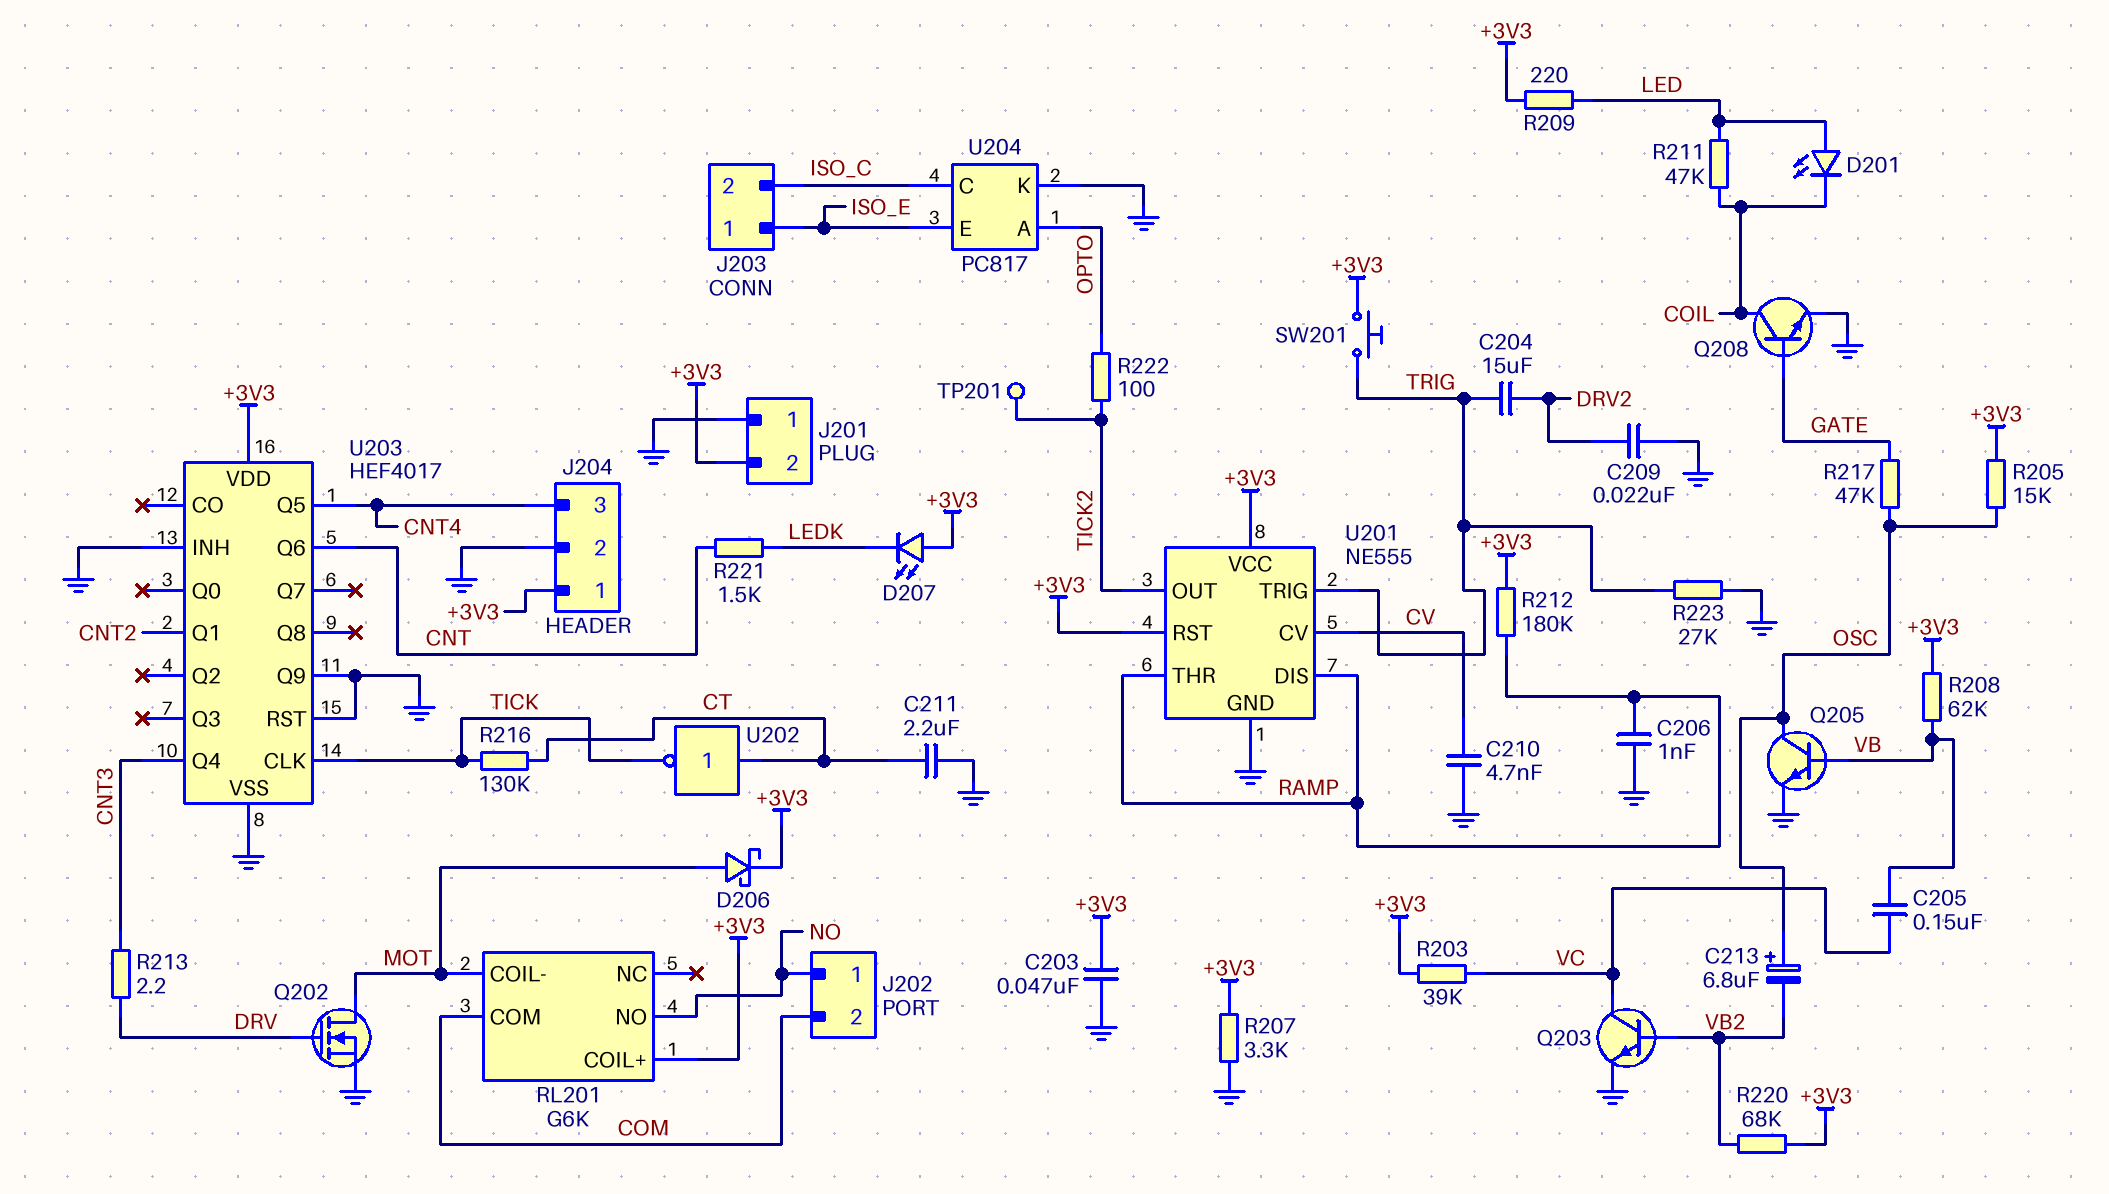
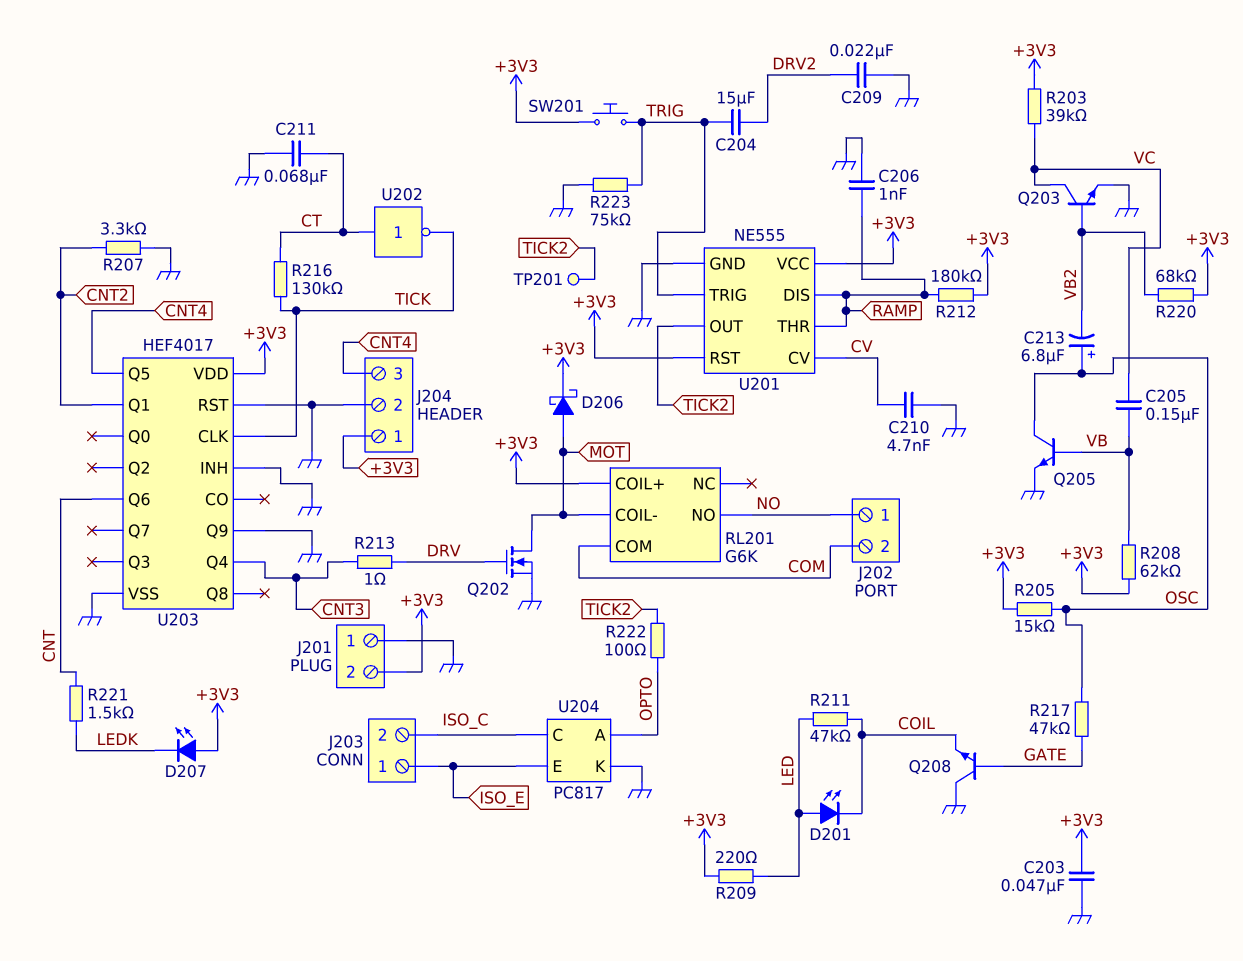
C211: 2.2uF (CT, GND) -> 68nF (CT, GND)
Q208: NPN (B GATE, C COIL, E GND) -> NPN (B GATE, C GND, E COIL)
R207: 3.3k (+3V3, GND) -> 3.3k (CNT2, GND)
R213: 2.2 (CNT3, DRV) -> 1 (CNT3, DRV)
R223: 27k (GND, TRIG) -> 75k (GND, TRIG)

